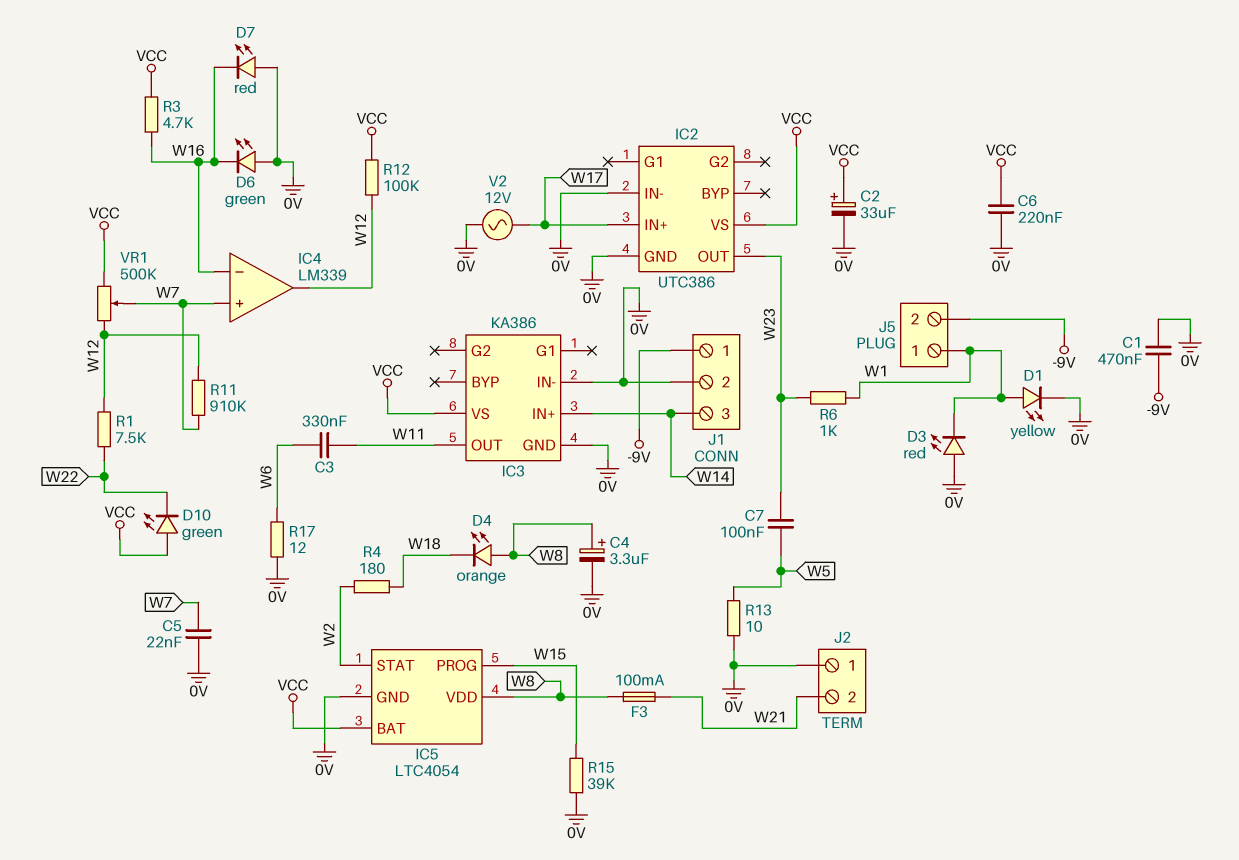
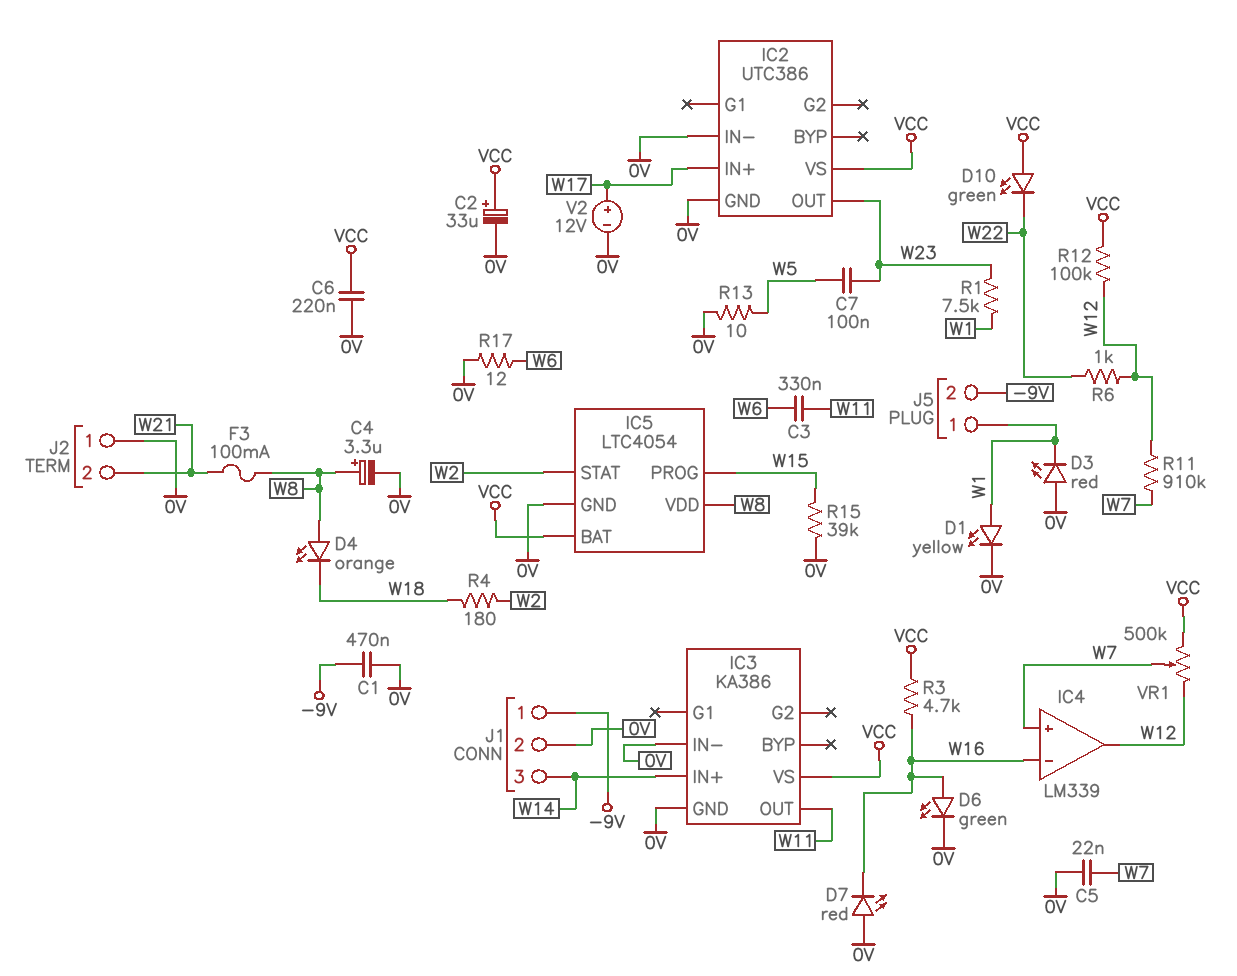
D6: LED green (A 0V, K W16) -> LED green (A W16, K 0V)
R1: 7.5k (W12, W22) -> 7.5k (W1, W23)
R6: 1k (W1, W23) -> 1k (W12, W22)
V2: AC 12V (0V, W17) -> 12V (plus W17, minus 0V)

